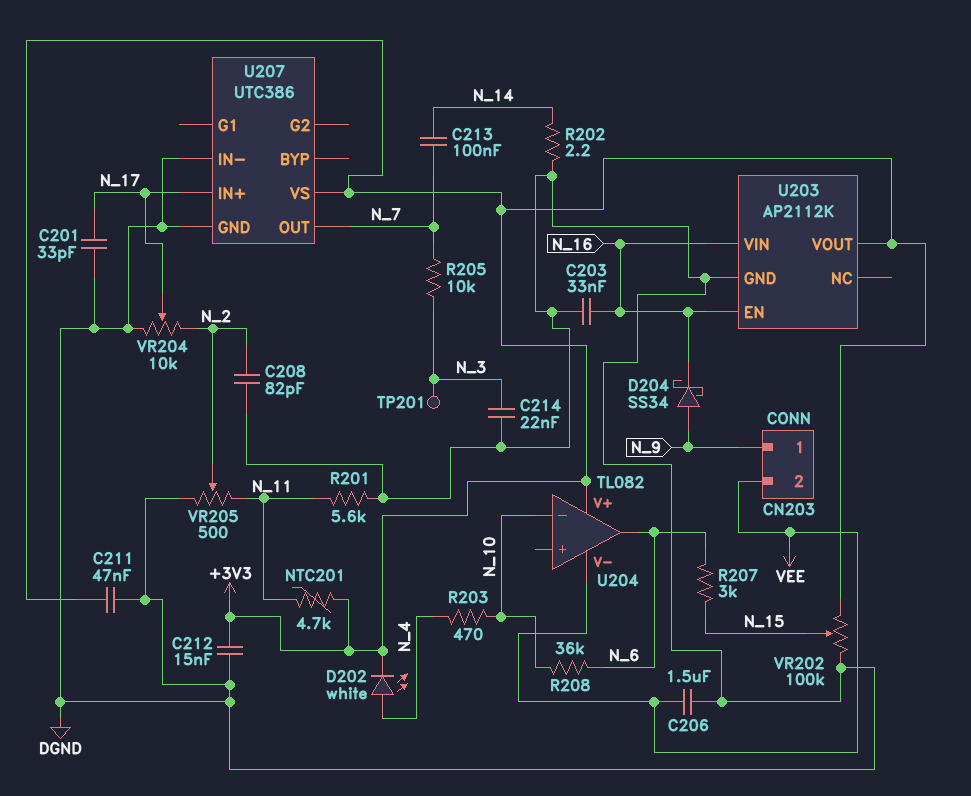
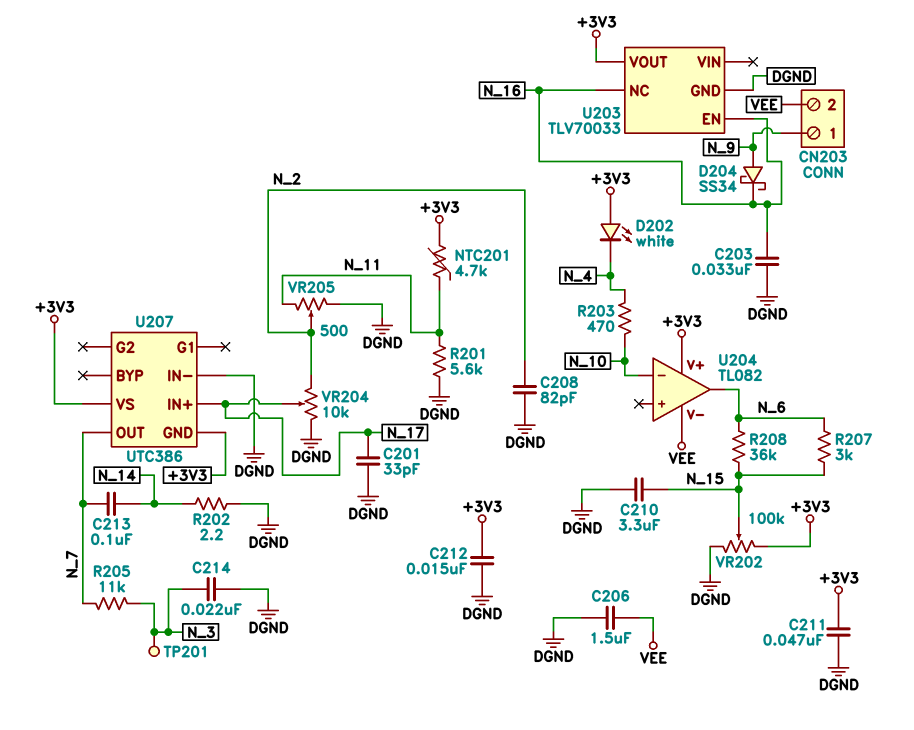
C210: none -> 3.3uF (DGND, N_15)
D202: LED white (A N_4, K +3V3) -> LED white (A +3V3, K N_4)
R205: 10k (N_3, N_7) -> 11k (N_3, N_7)
R208: 36k (N_6, N_10) -> 36k (N_6, N_15)
U203: AP2112K -> TLV70033
U203 pin NC: none -> N_16
U203 pin VIN: N_16 -> none
U207 pin GND: DGND -> +3V3

